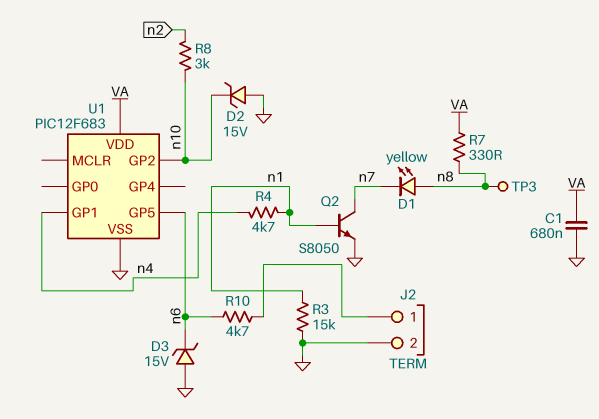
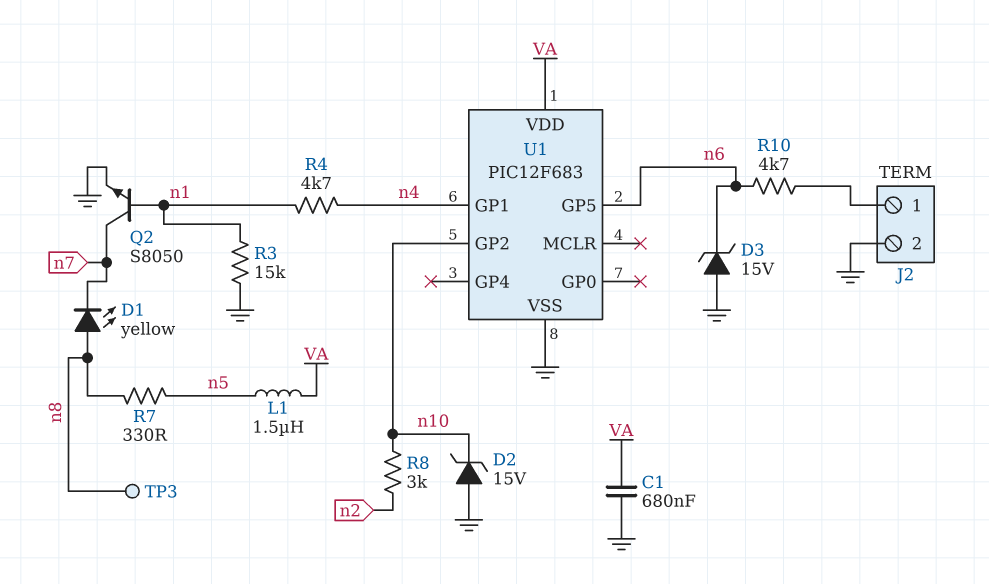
L1: none -> 1.5uH (VA, n5)
R7: 330 (VA, n8) -> 330 (n5, n8)

